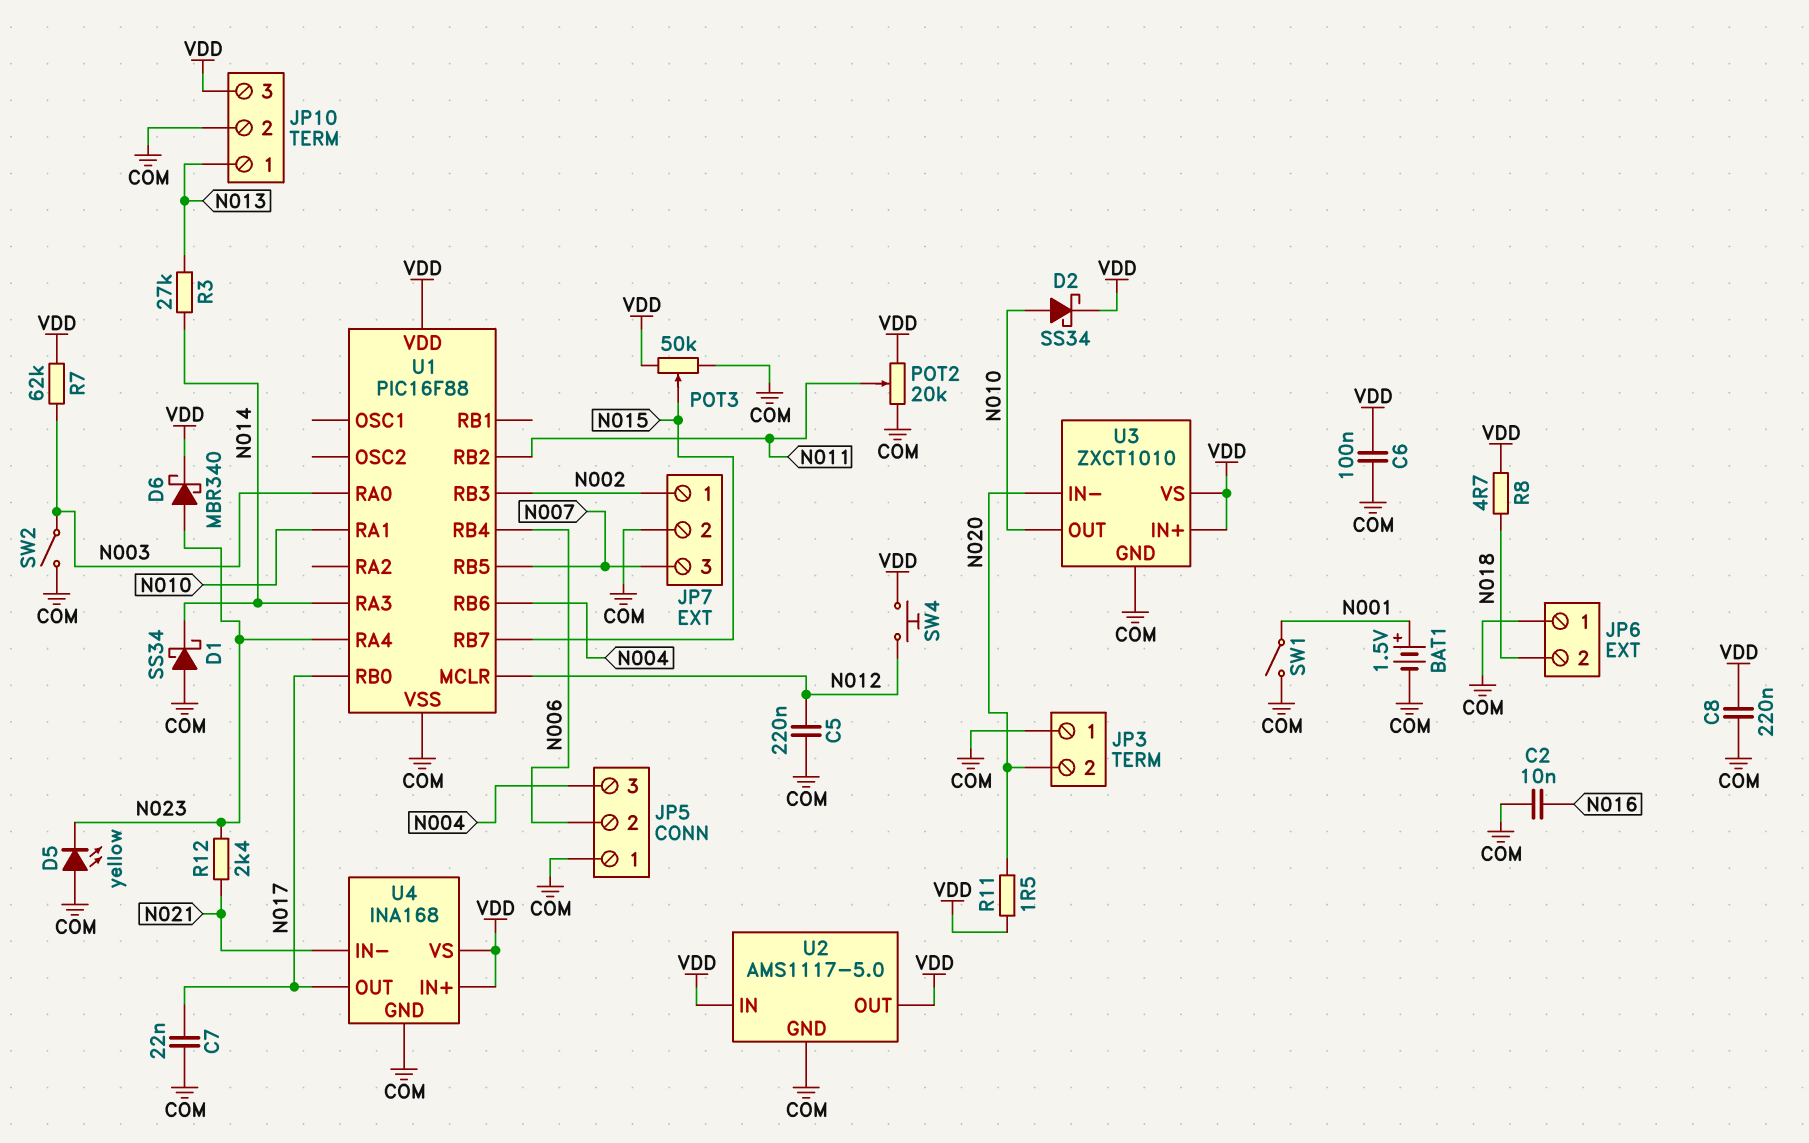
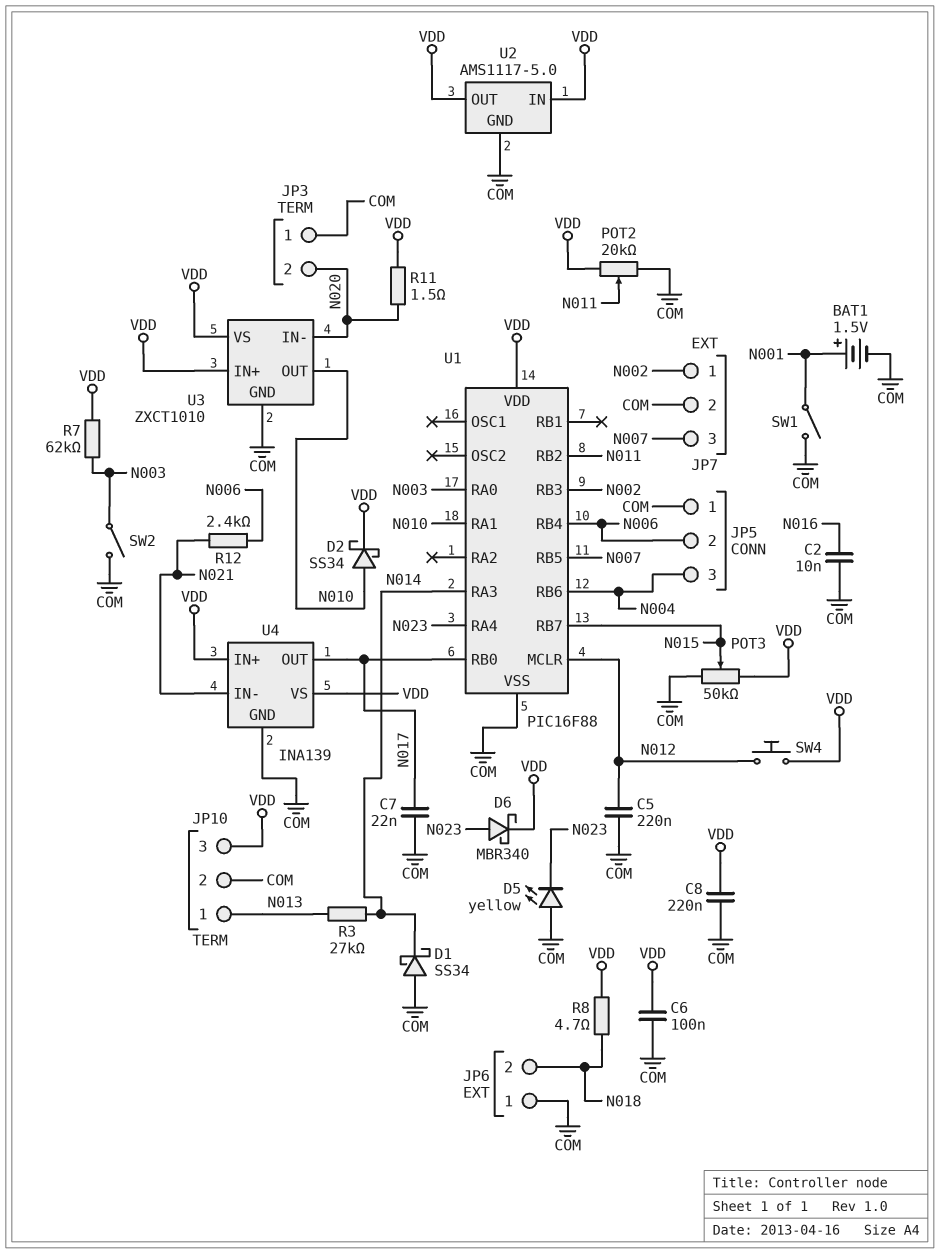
R12: 2.4k (N021, N023) -> 2.4k (N006, N021)
U4: INA168 -> INA139

